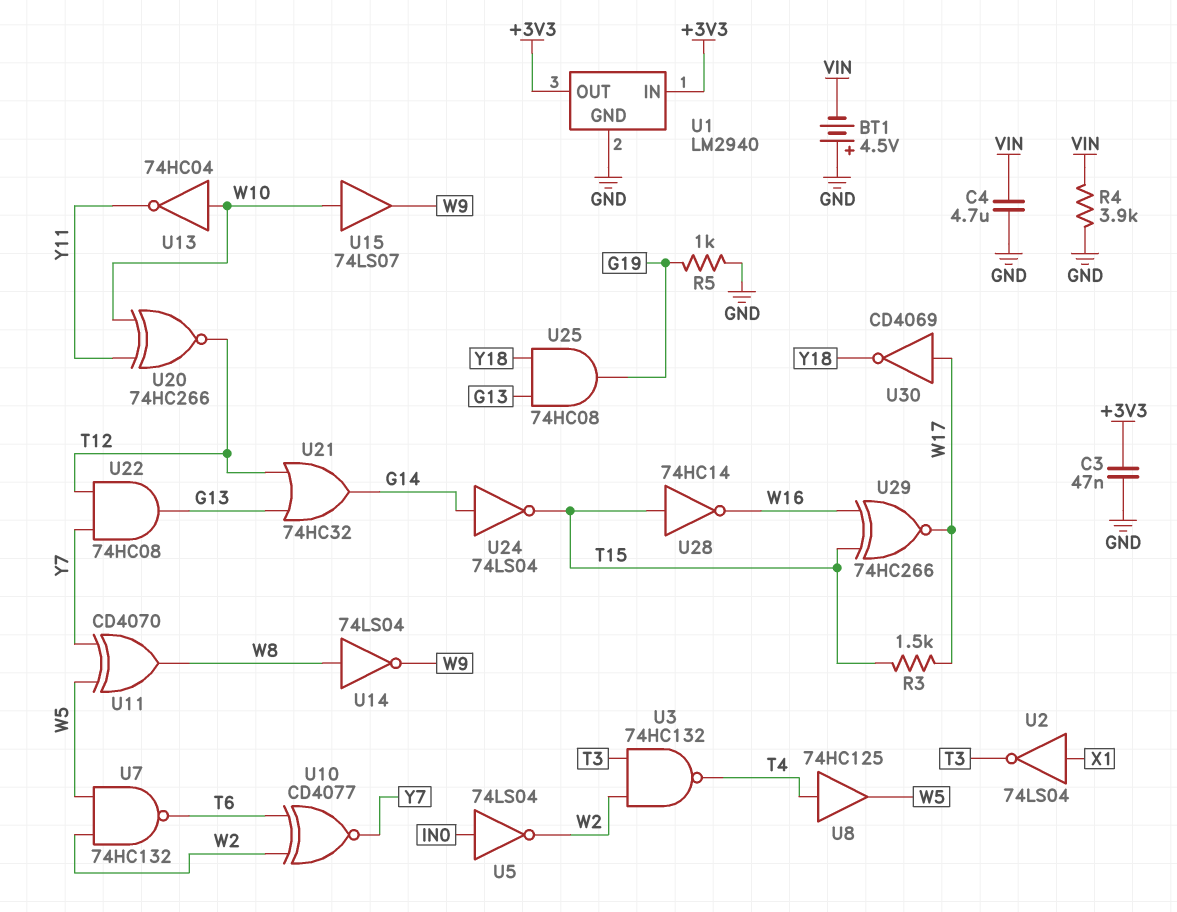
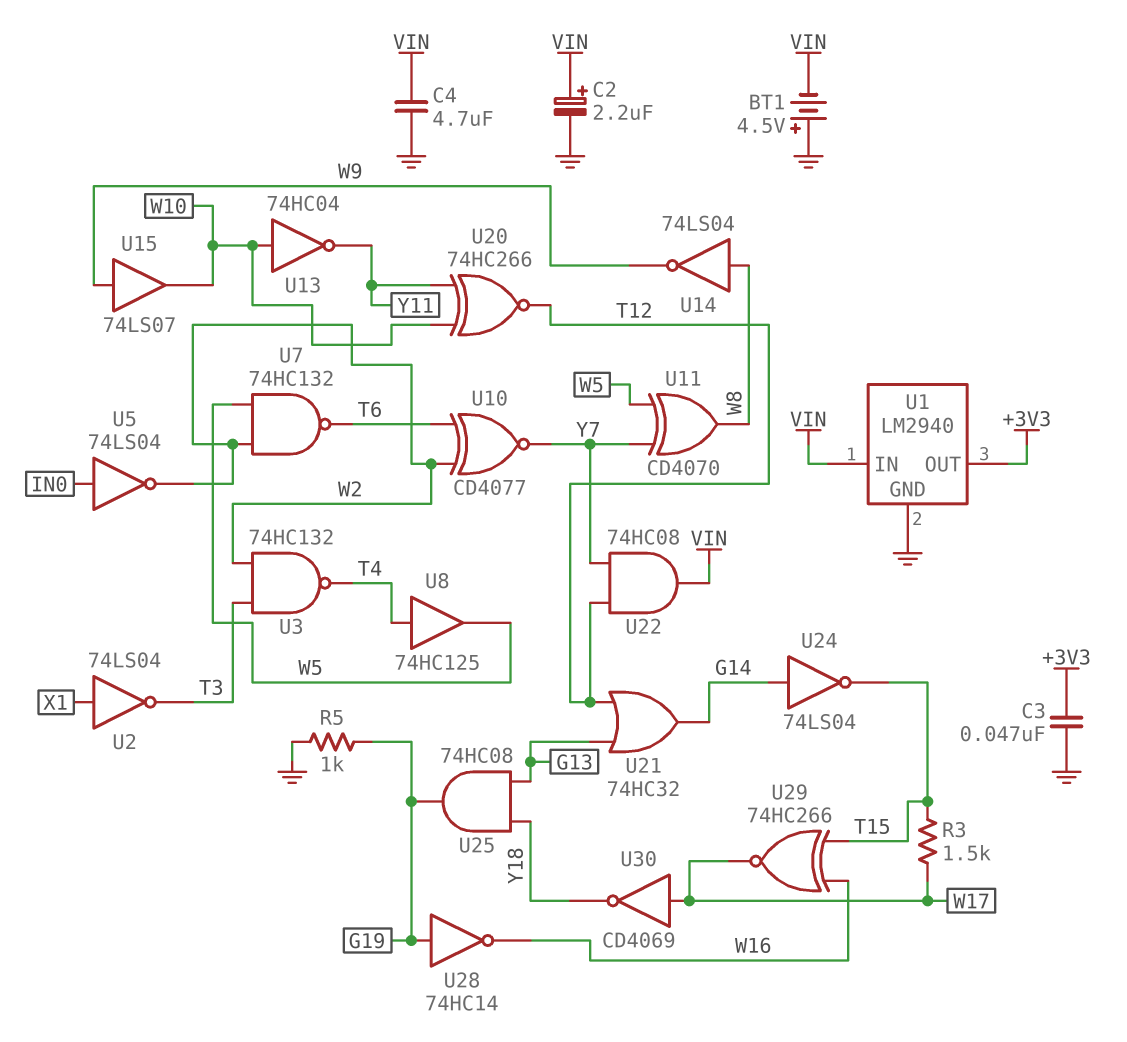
C2: none -> 2.2uF (plus VIN, minus GND)
R4: 3.9k (GND, VIN) -> none
U1 pin IN: +3V3 -> VIN
U15: buffer 74LS07 (in W10, out W9) -> buffer 74LS07 (in W9, out W10)
U22: AND 74HC08 (in T12, in Y7, out G13) -> AND 74HC08 (in T12, in Y7, out VIN)
U28: NOT 74HC14 (in T15, out W16) -> NOT 74HC14 (in G19, out W16)

